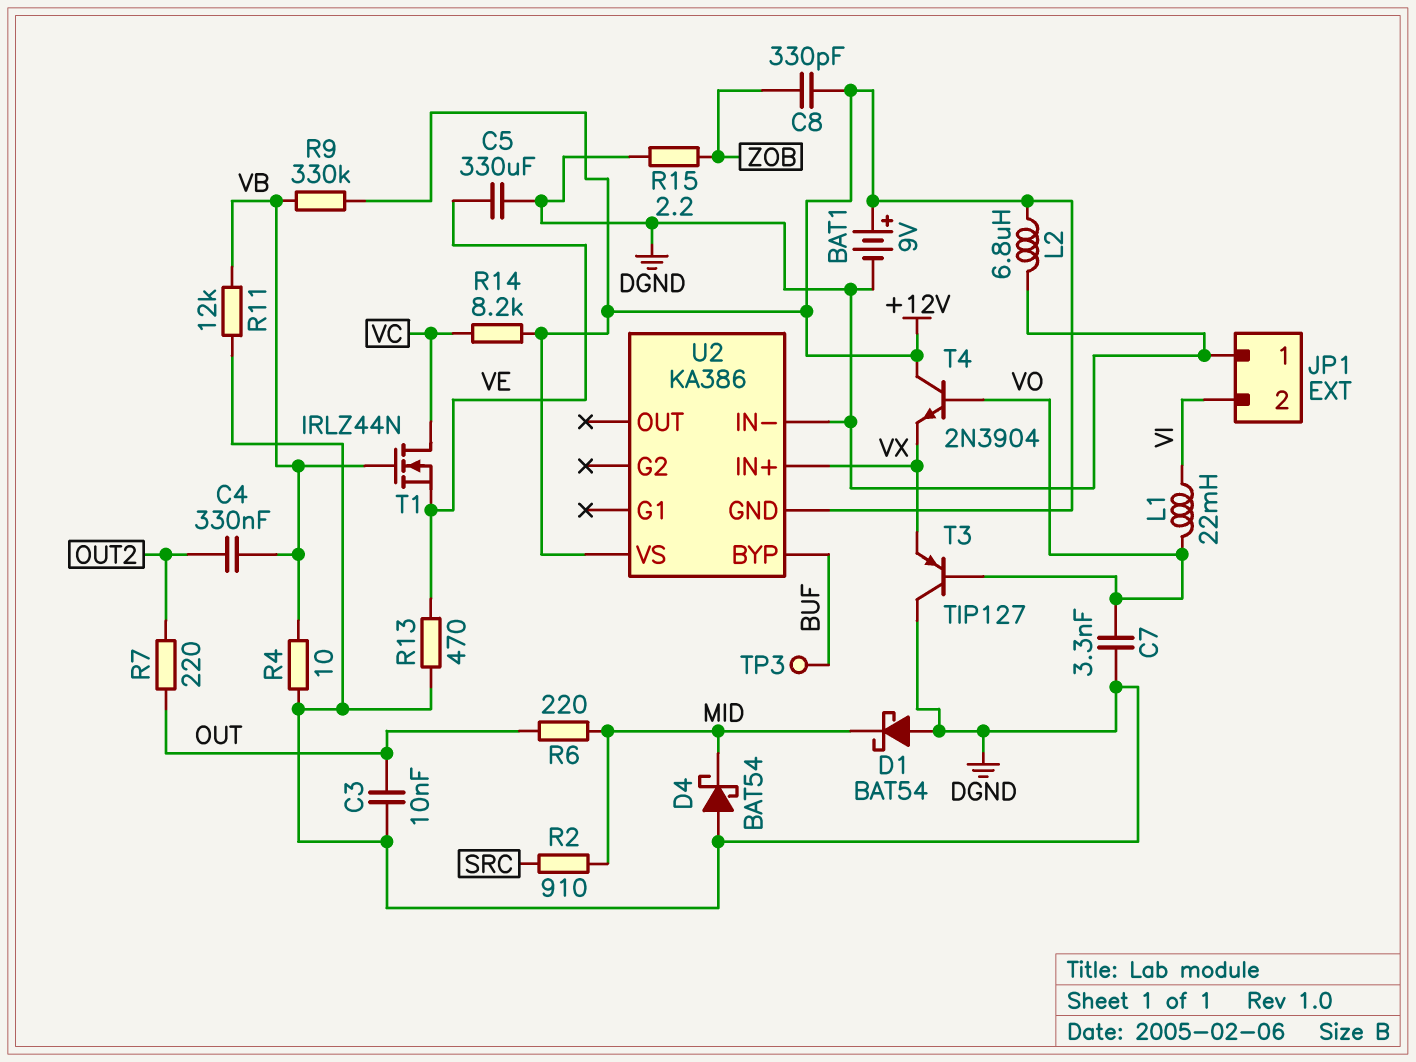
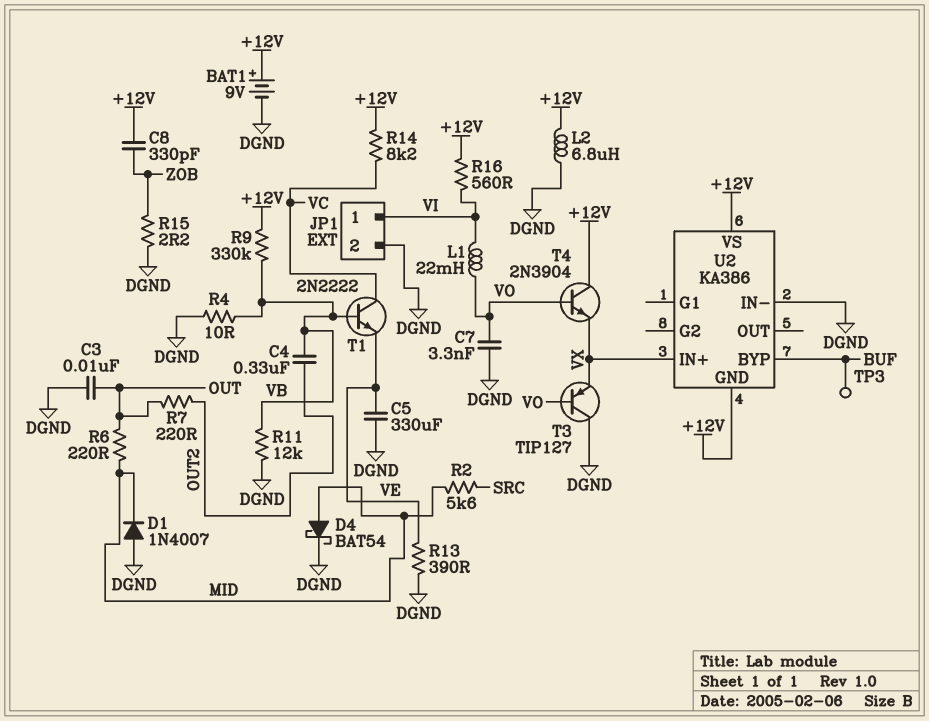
D1: schottky BAT54 (A DGND, K MID) -> diode 1N4007 (A DGND, K MID)
D4: schottky BAT54 (A DGND, K MID) -> schottky BAT54 (A MID, K DGND)
JP1 pin 1: DGND -> VI
JP1 pin 2: VI -> DGND
R2: 910 (MID, SRC) -> 5.6k (MID, SRC)
R13: 470 (DGND, VE) -> 390 (DGND, VE)
R16: none -> 560 (+12V, VI)
T1: NMOS IRLZ44N (G VB, D VC, S VE) -> NPN 2N2222 (B VB, C VC, E VE)

